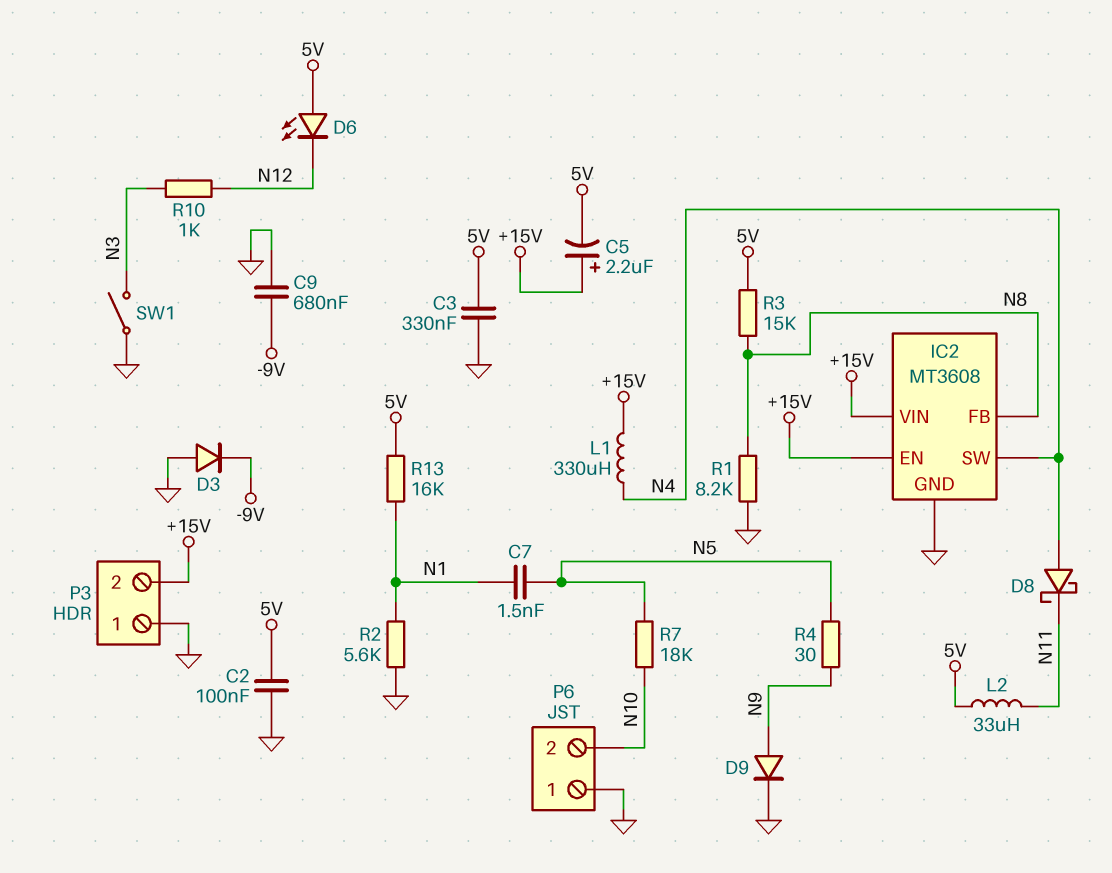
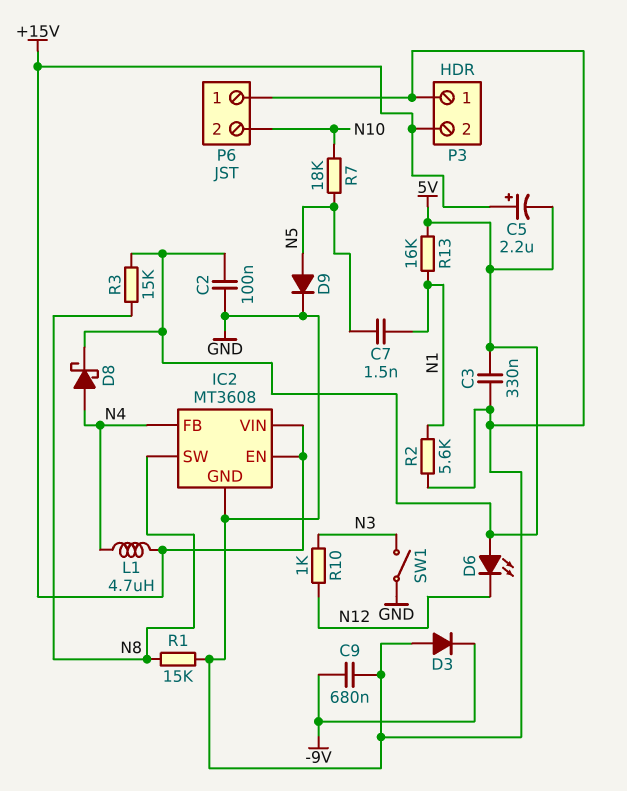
D8: schottky (A N4, K N11) -> schottky (A N4, K 5V)
D9: diode (A N9, K GND) -> diode (A N5, K GND)
IC2 pin FB: N8 -> N4
IC2 pin SW: N4 -> N8
L1: 330uH (+15V, N4) -> 4.7uH (+15V, N4)
L2: 33uH (5V, N11) -> none
R1: 8.2k (GND, N8) -> 15k (GND, N8)
R4: 30 (N5, N9) -> none

